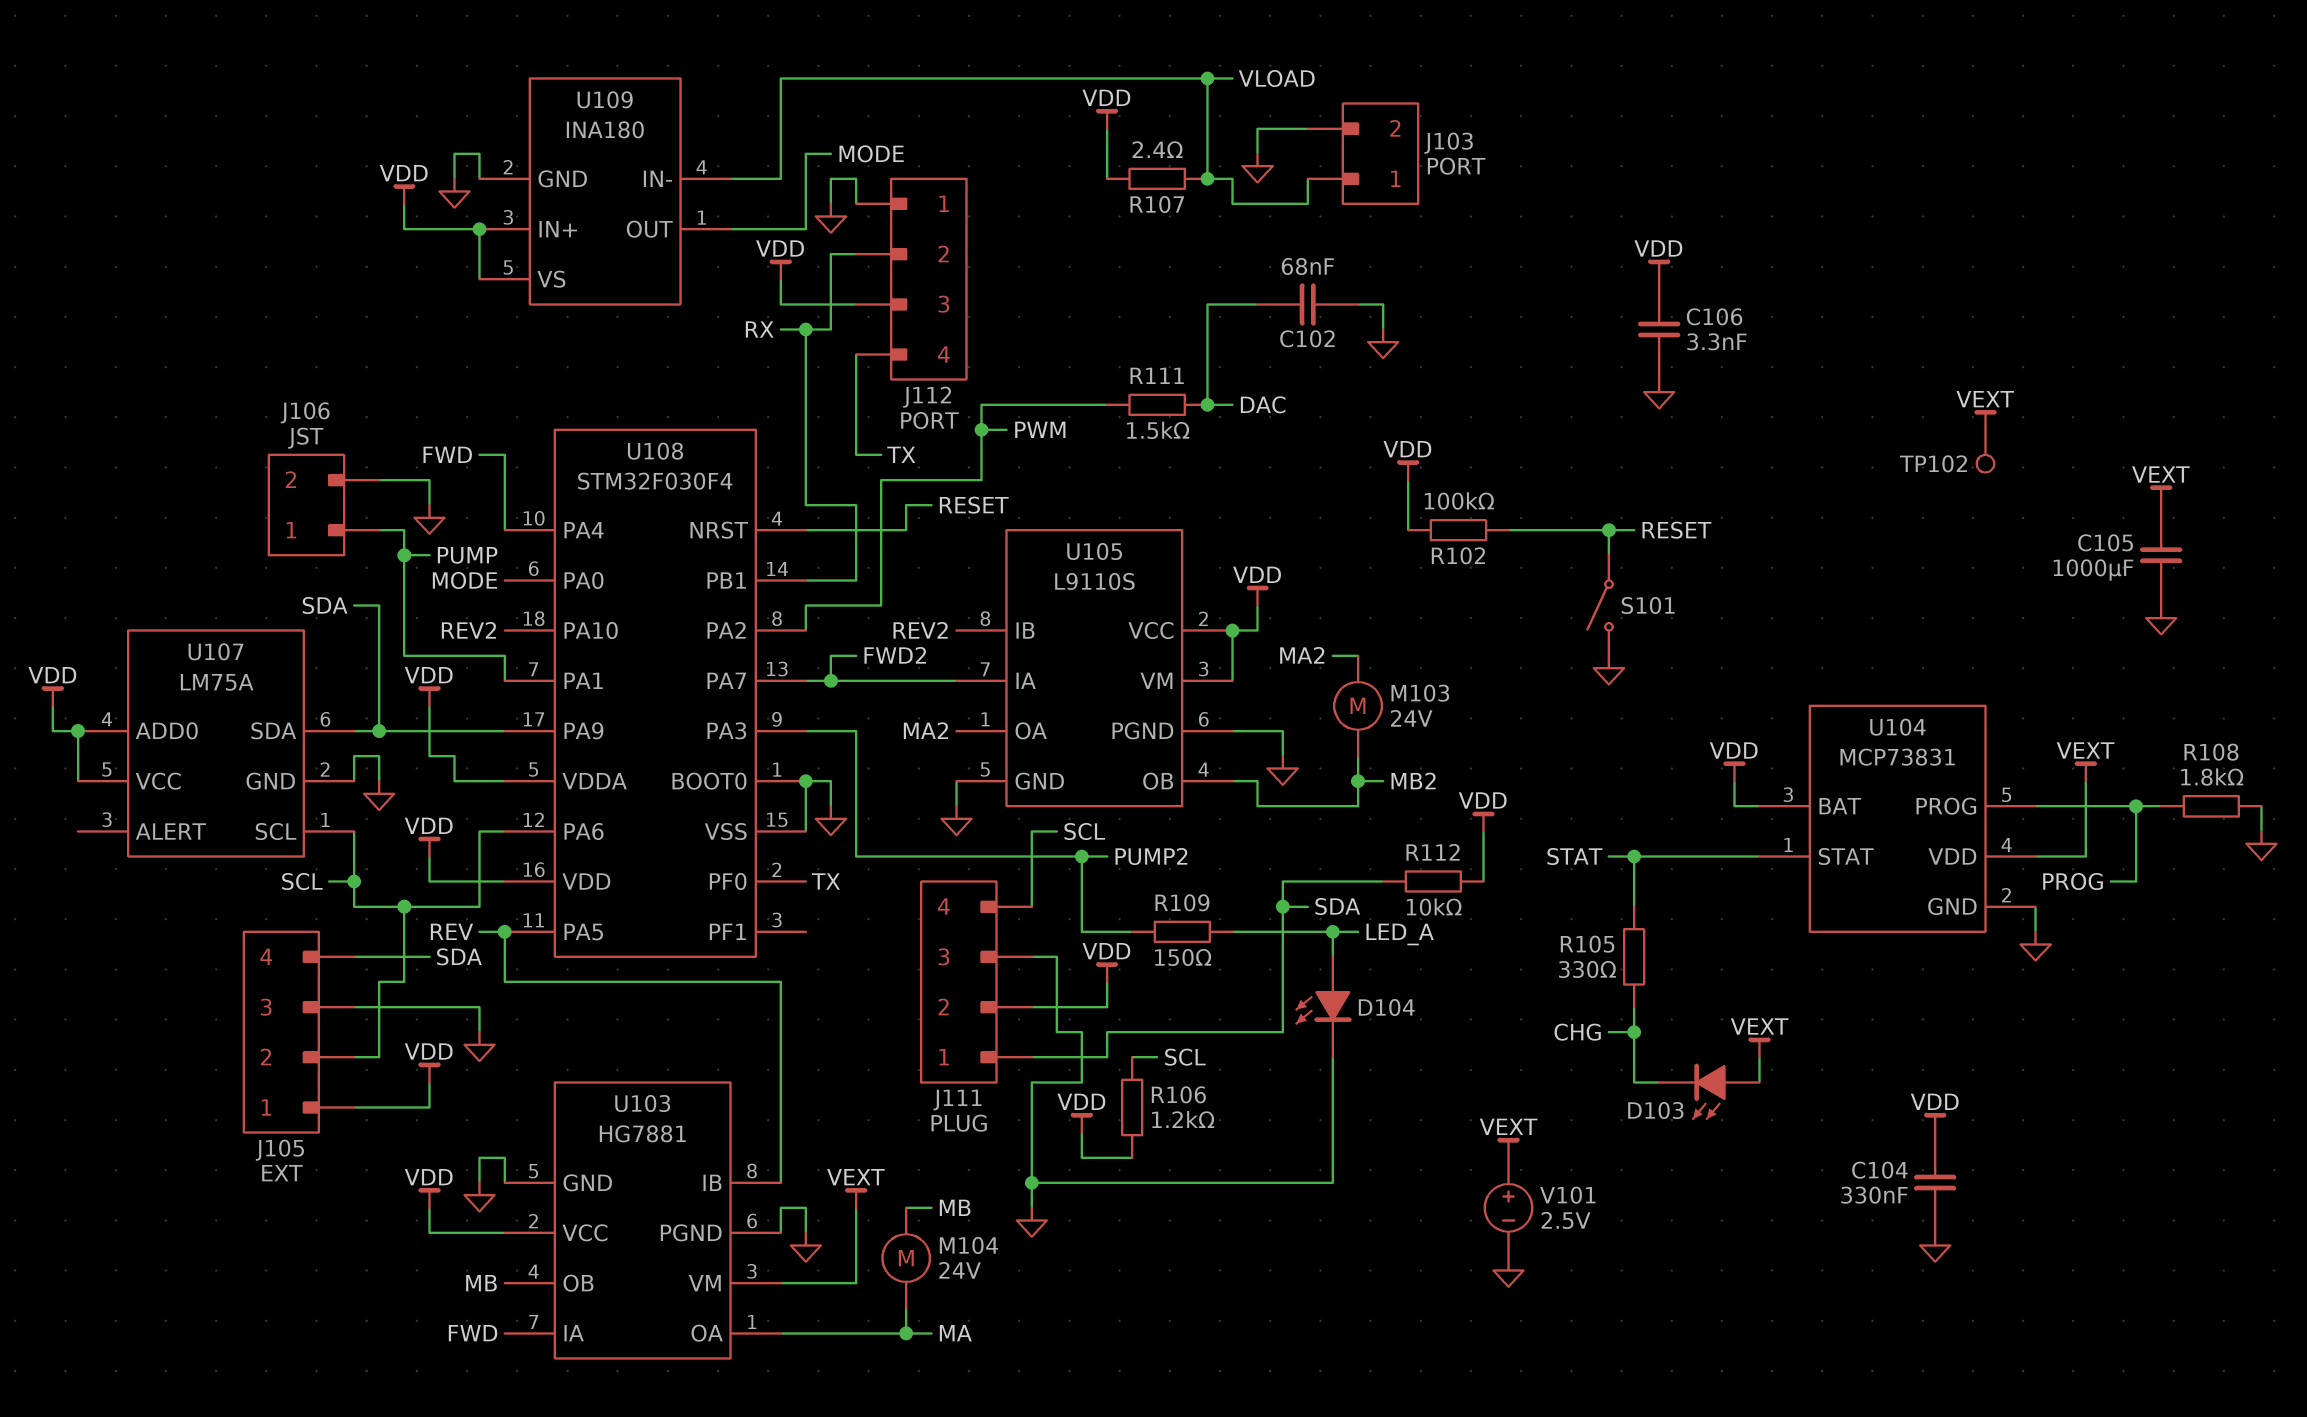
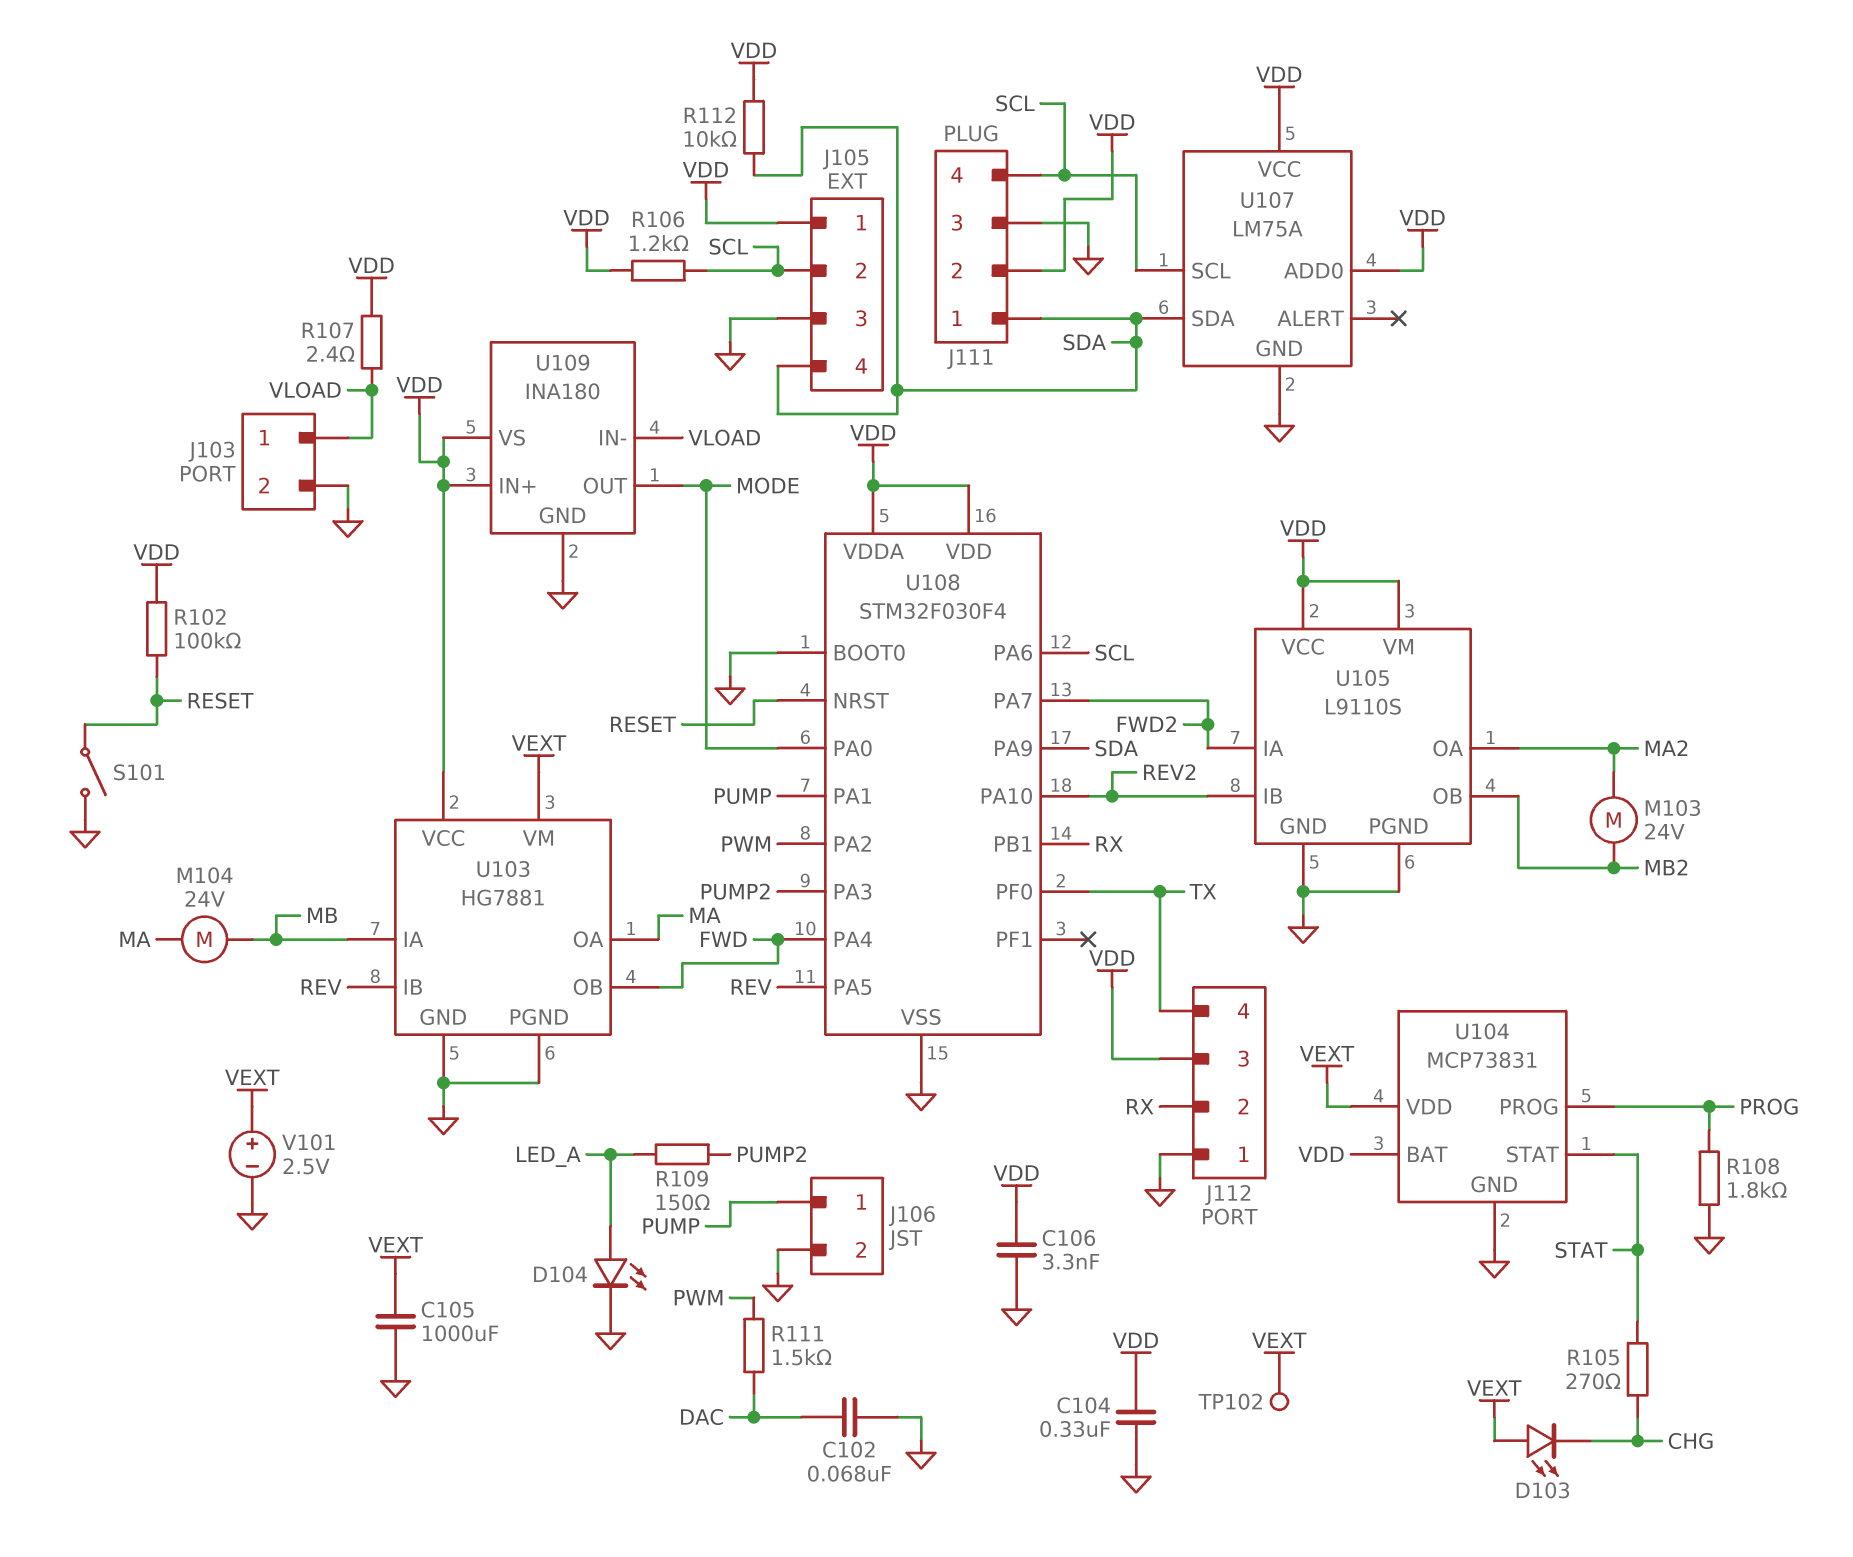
R105: 330 (CHG, STAT) -> 270 (CHG, STAT)
U103 pin IA: FWD -> MB
U103 pin OB: MB -> FWD

